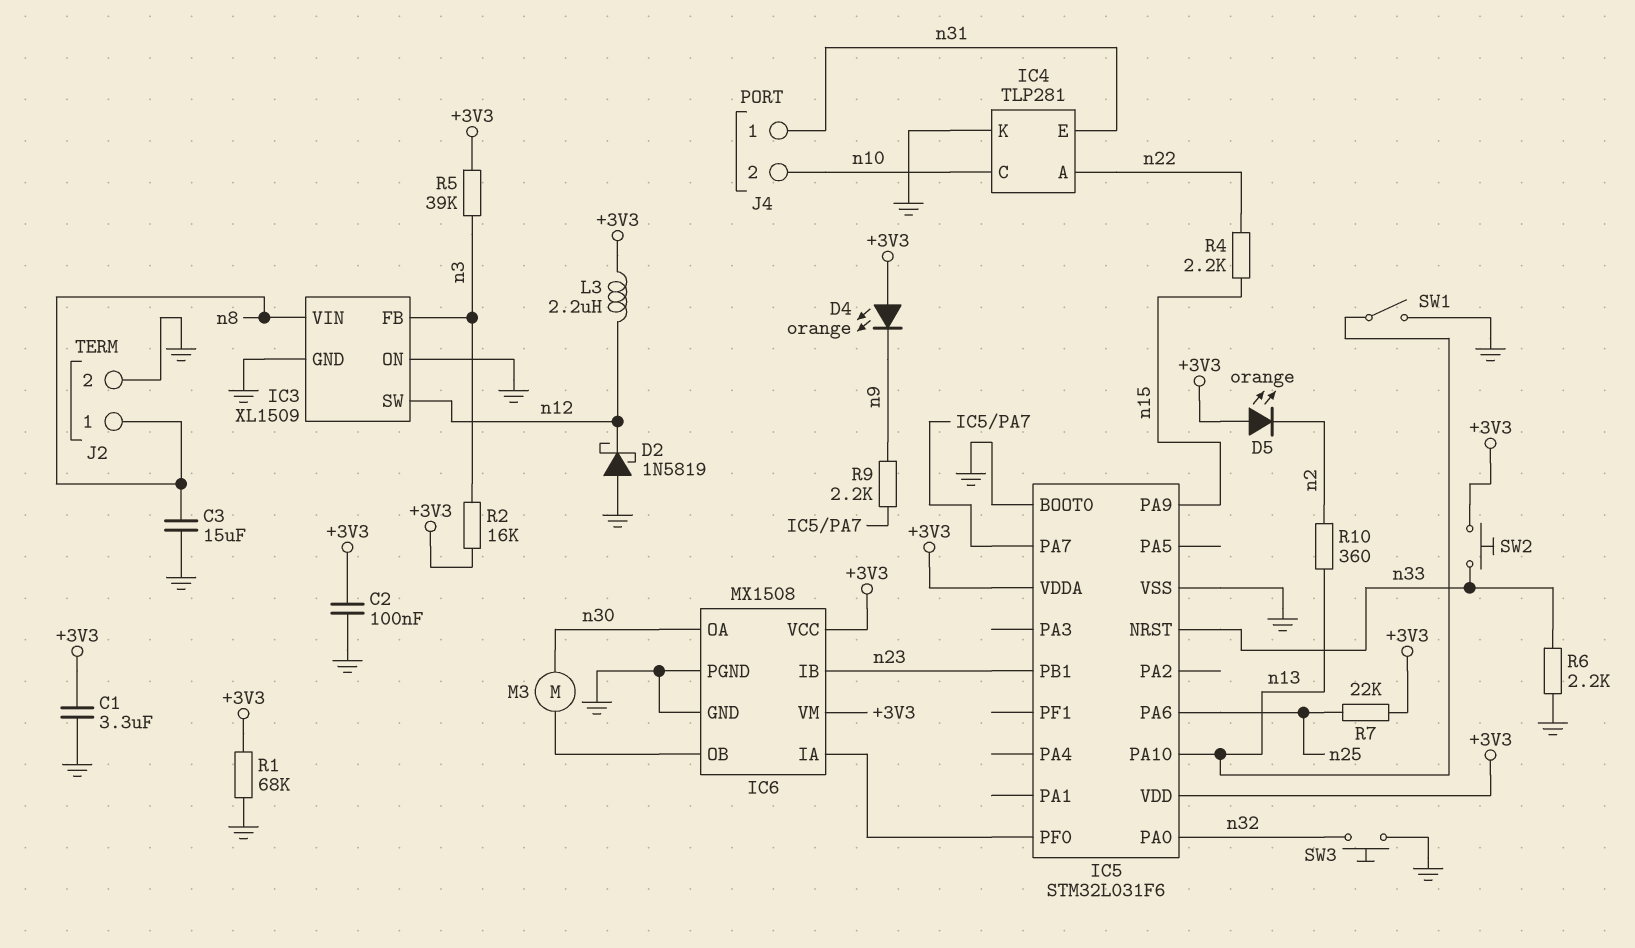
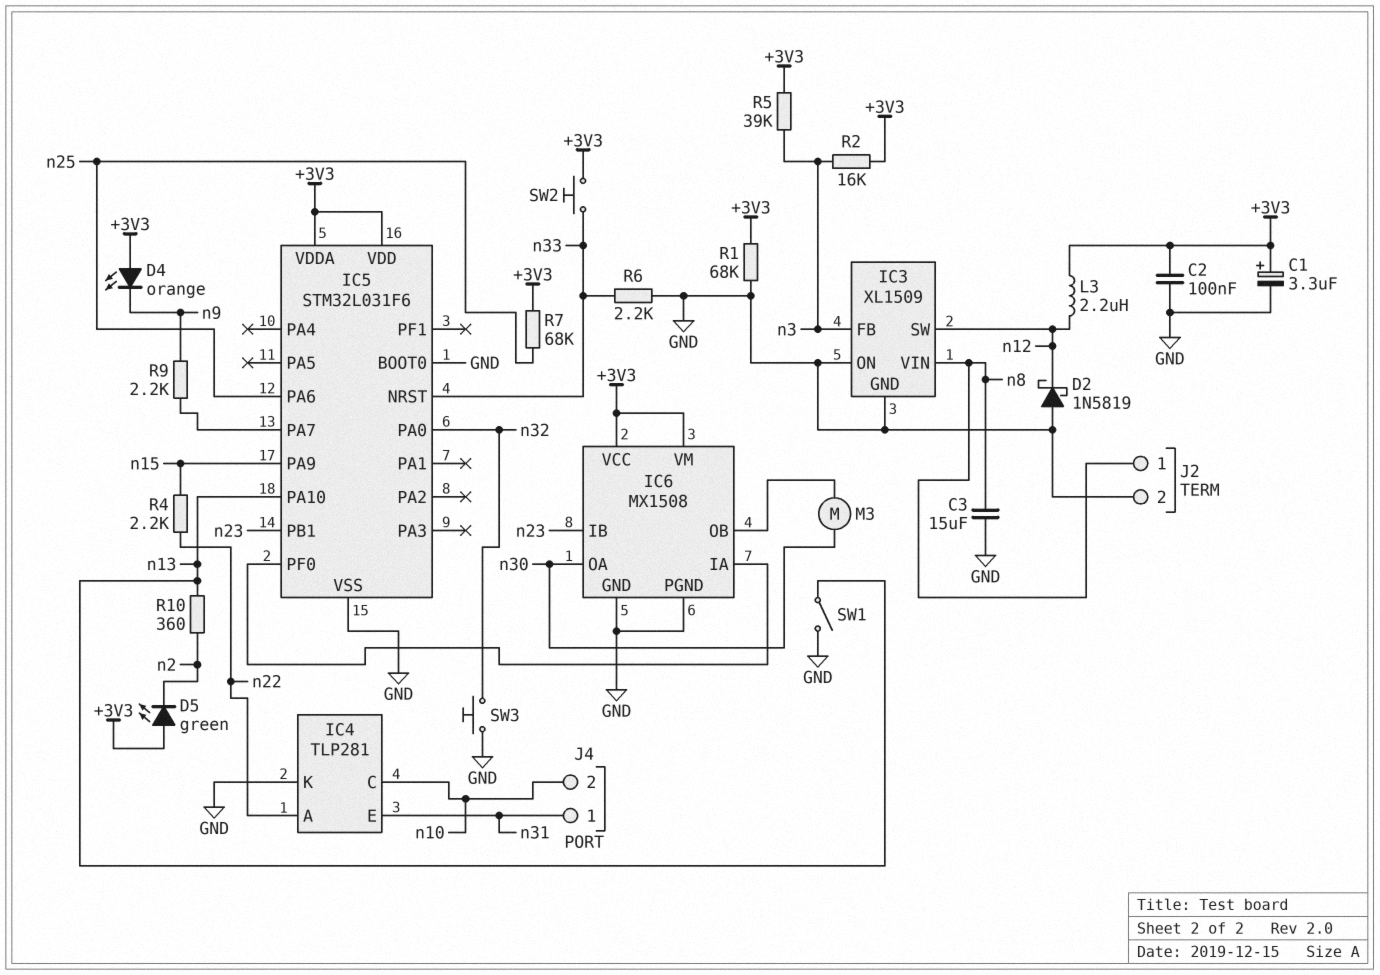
C1: 3.3uF (+3V3, GND) -> 3.3uF (plus +3V3, minus GND)
D5: LED orange (A +3V3, K n2) -> LED green (A +3V3, K n2)
R7: 22k (+3V3, n25) -> 68k (+3V3, n25)

